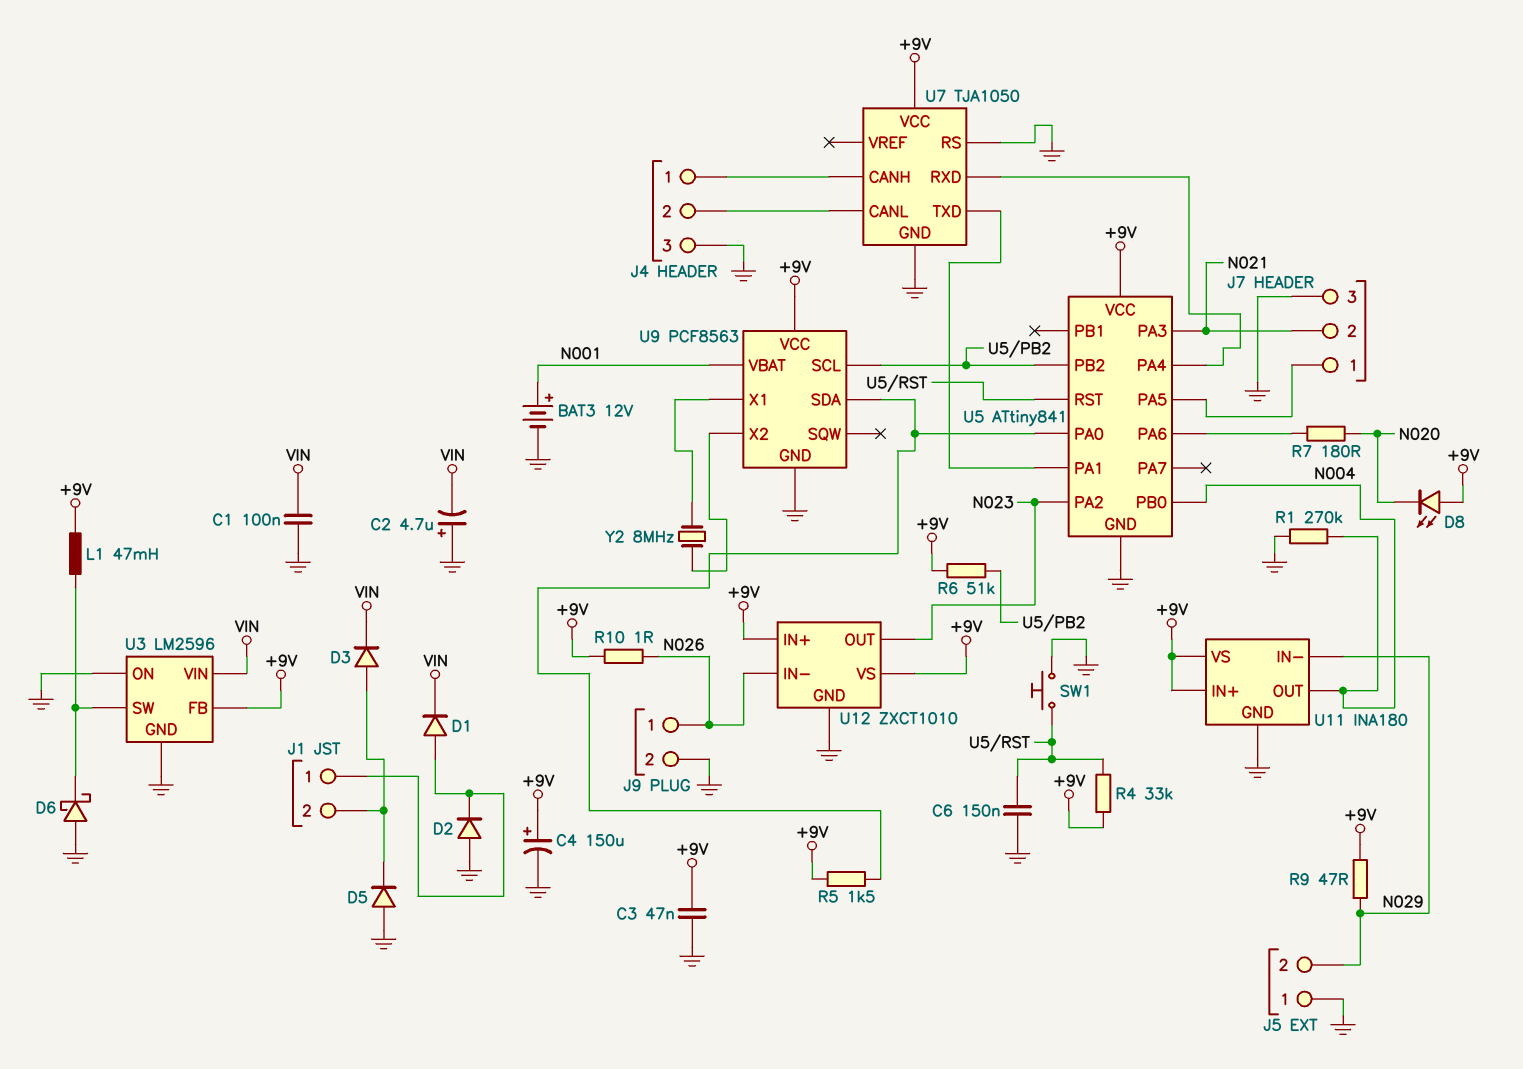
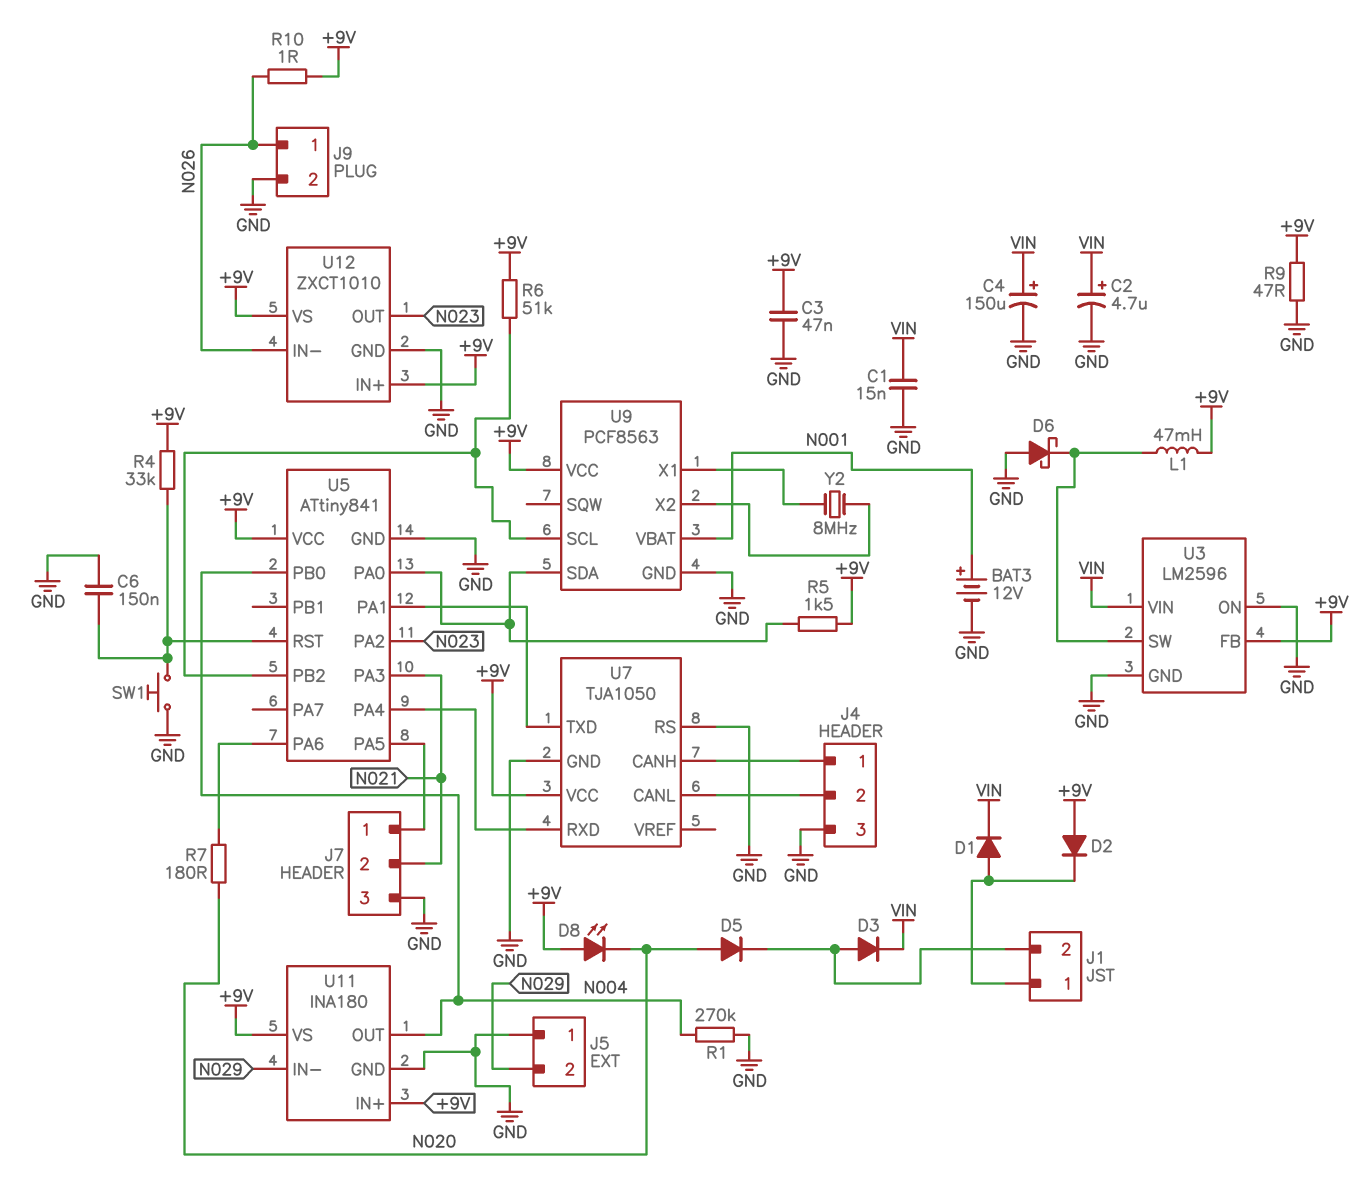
C1: 100nF (GND, VIN) -> 15nF (GND, VIN)
C2: 4.7uF (plus GND, minus VIN) -> 4.7uF (plus VIN, minus GND)
C4: 150uF (plus +9V, minus GND) -> 150uF (plus VIN, minus GND)
D2: diode (A GND, K J1/1) -> diode (A +9V, K J1/1)
D5: diode (A GND, K J1/2) -> diode (A N020, K J1/2)
R9: 47 (+9V, N029) -> 47 (+9V, GND)

